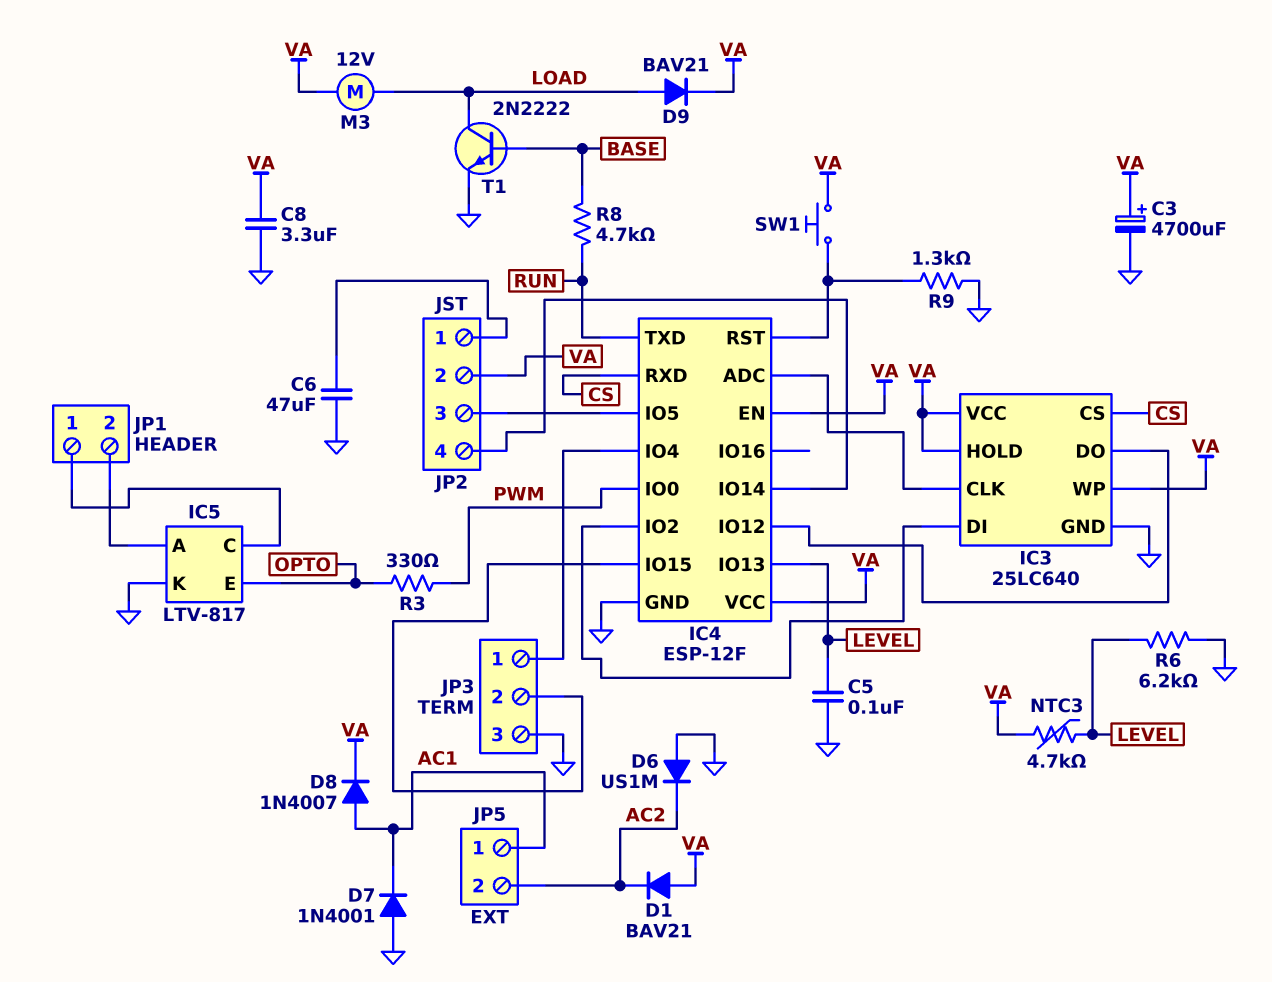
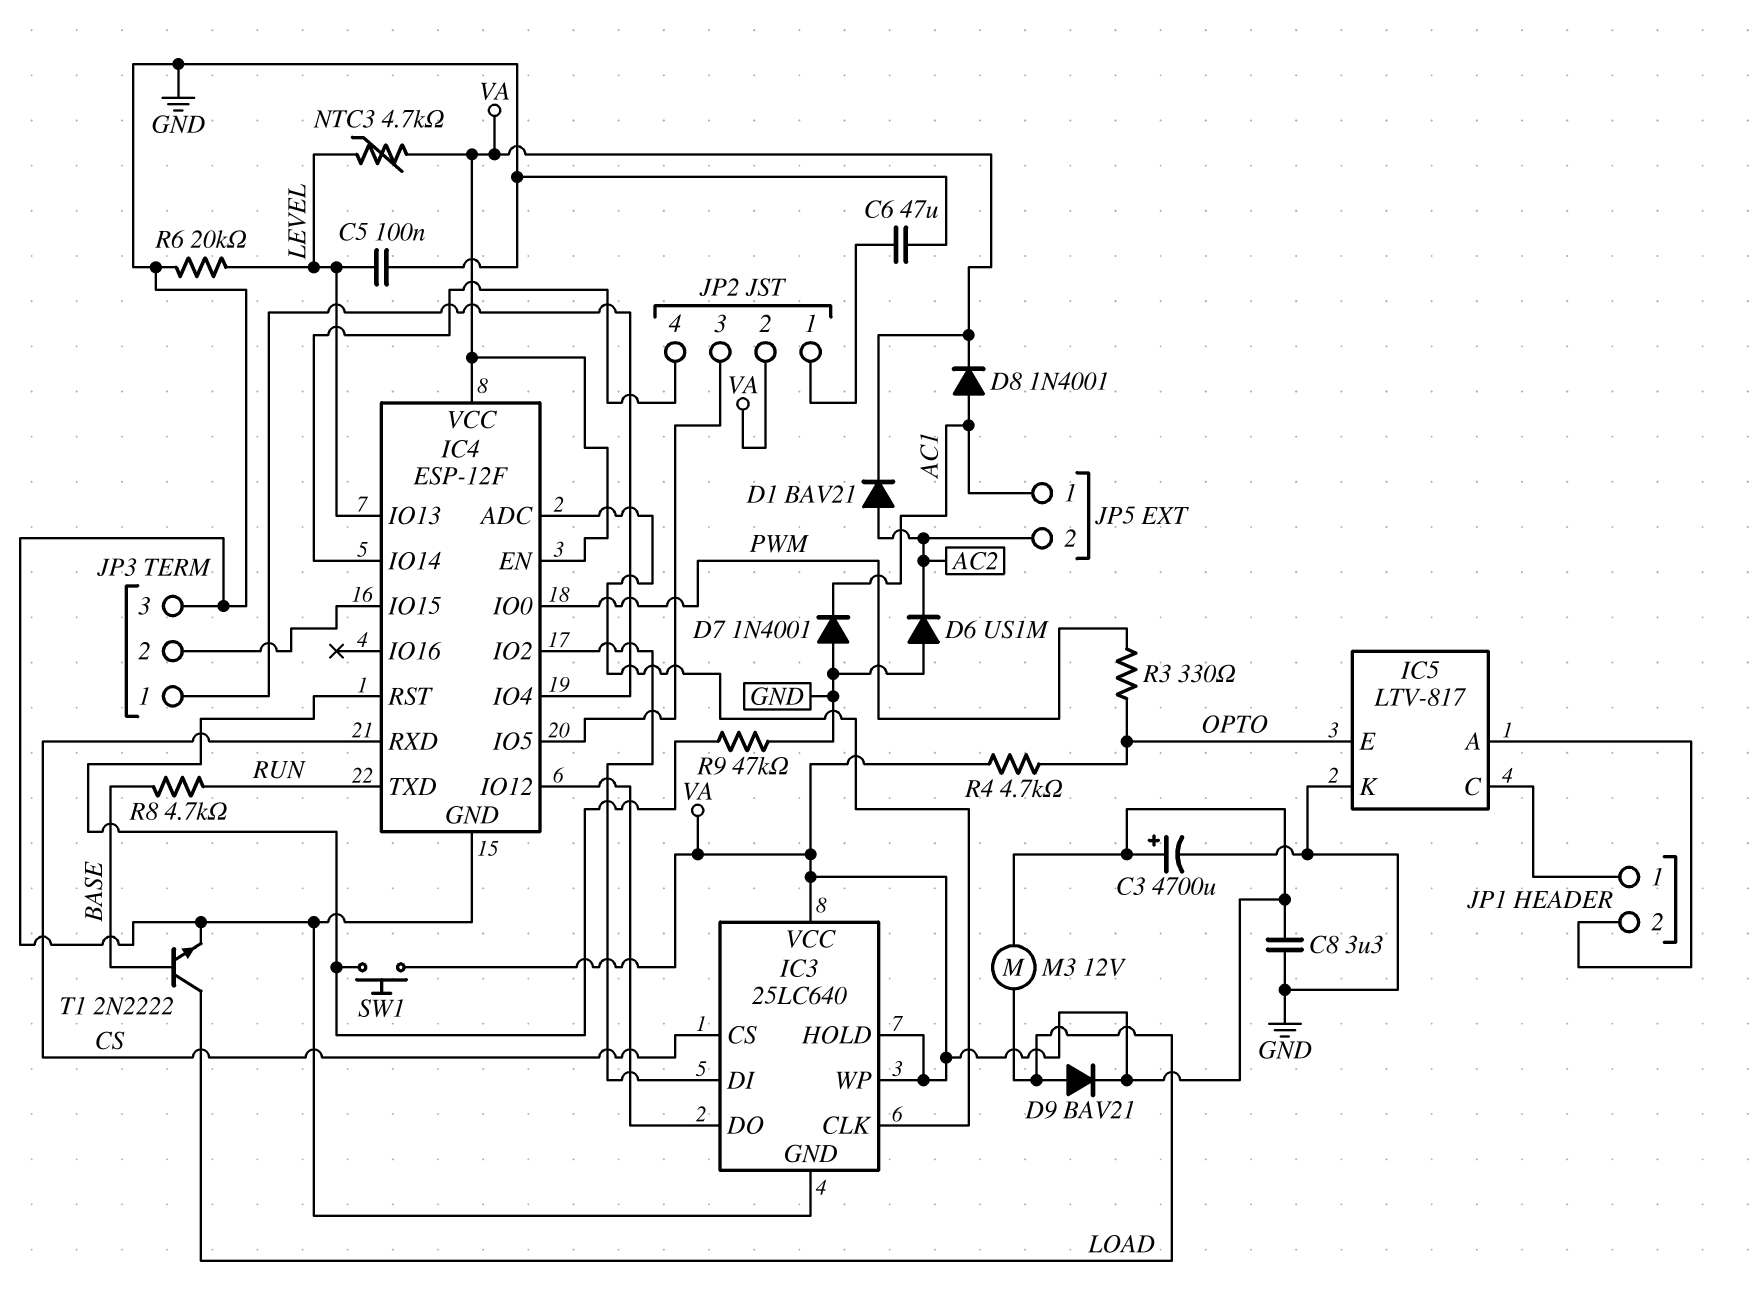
D1: diode BAV21 (A VA, K AC2) -> diode BAV21 (A AC2, K VA)
D8: diode 1N4007 (A AC1, K VA) -> diode 1N4001 (A AC1, K VA)
R4: none -> 4.7k (OPTO, VA)
R6: 6.2k (GND, LEVEL) -> 20k (GND, LEVEL)
R9: 1.3k (GND, IC4/RST) -> 47k (GND, IC4/RST)

